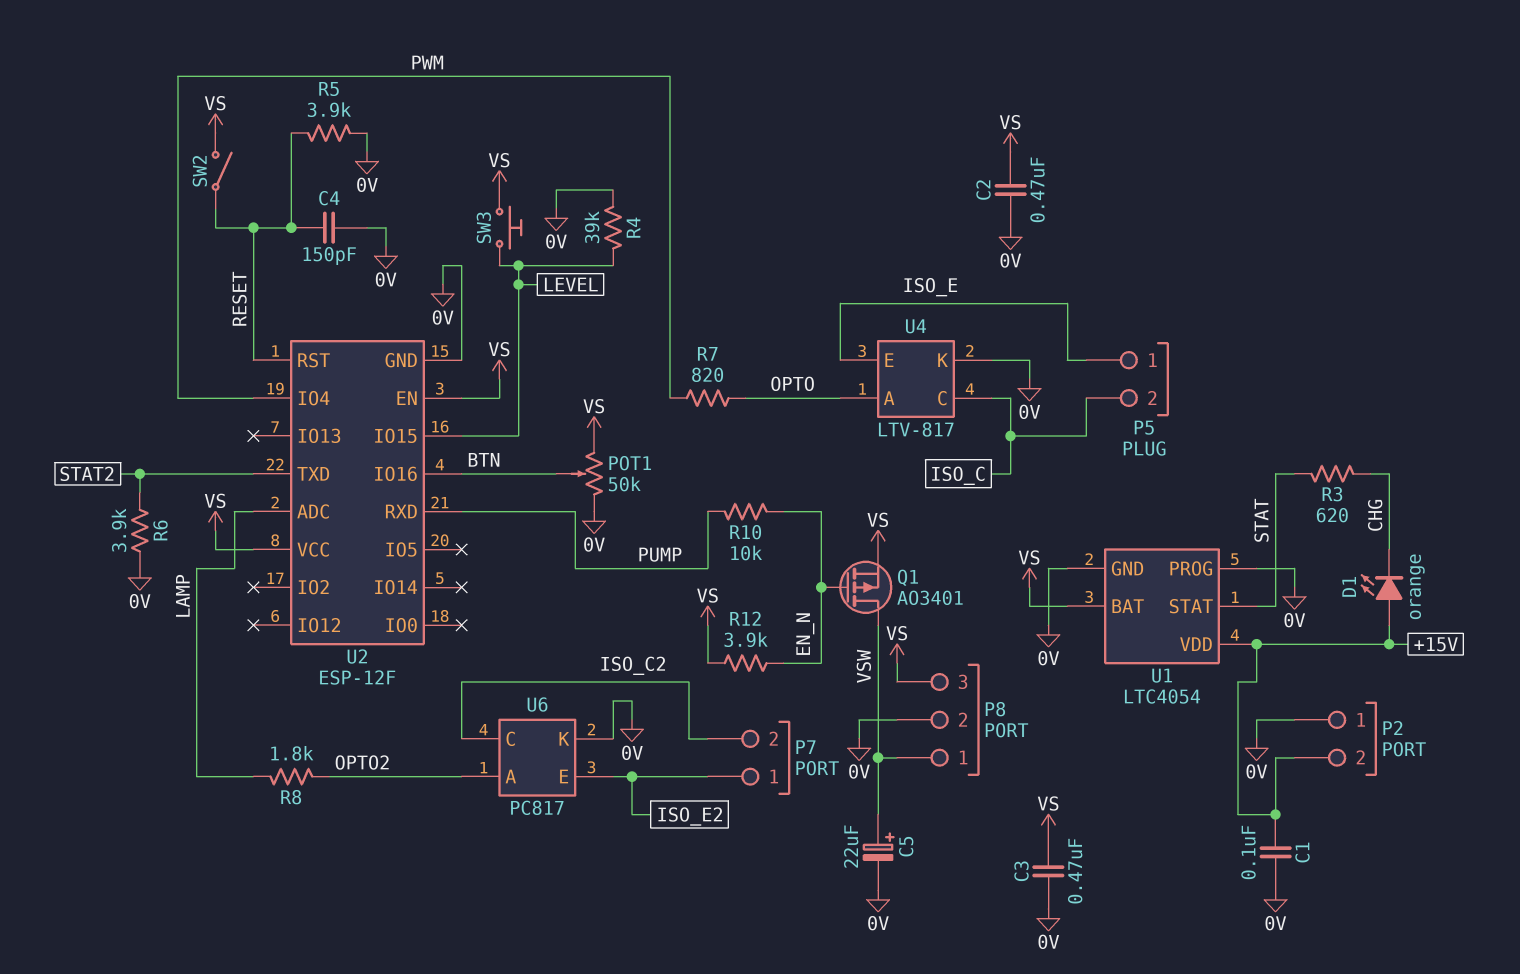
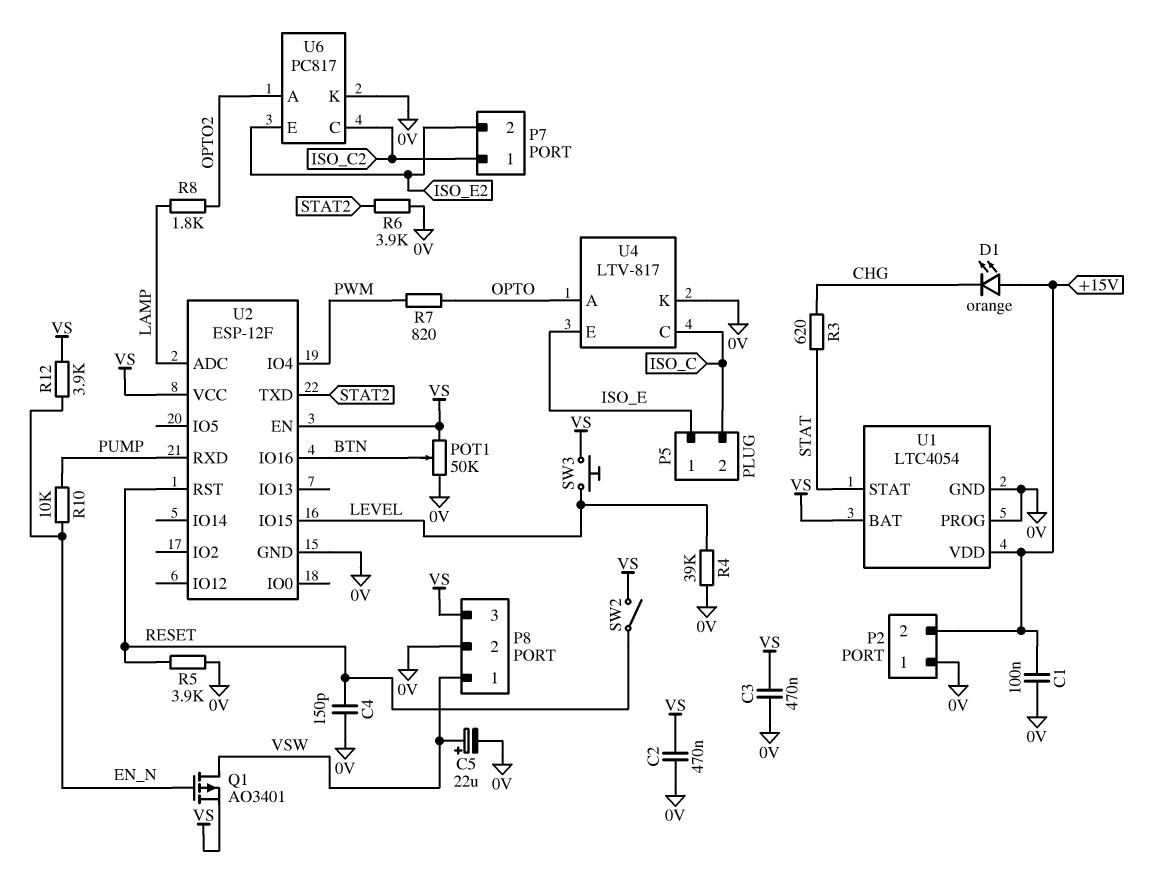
P7 pin 1: ISO_E2 -> ISO_C2
P7 pin 2: ISO_C2 -> ISO_E2

